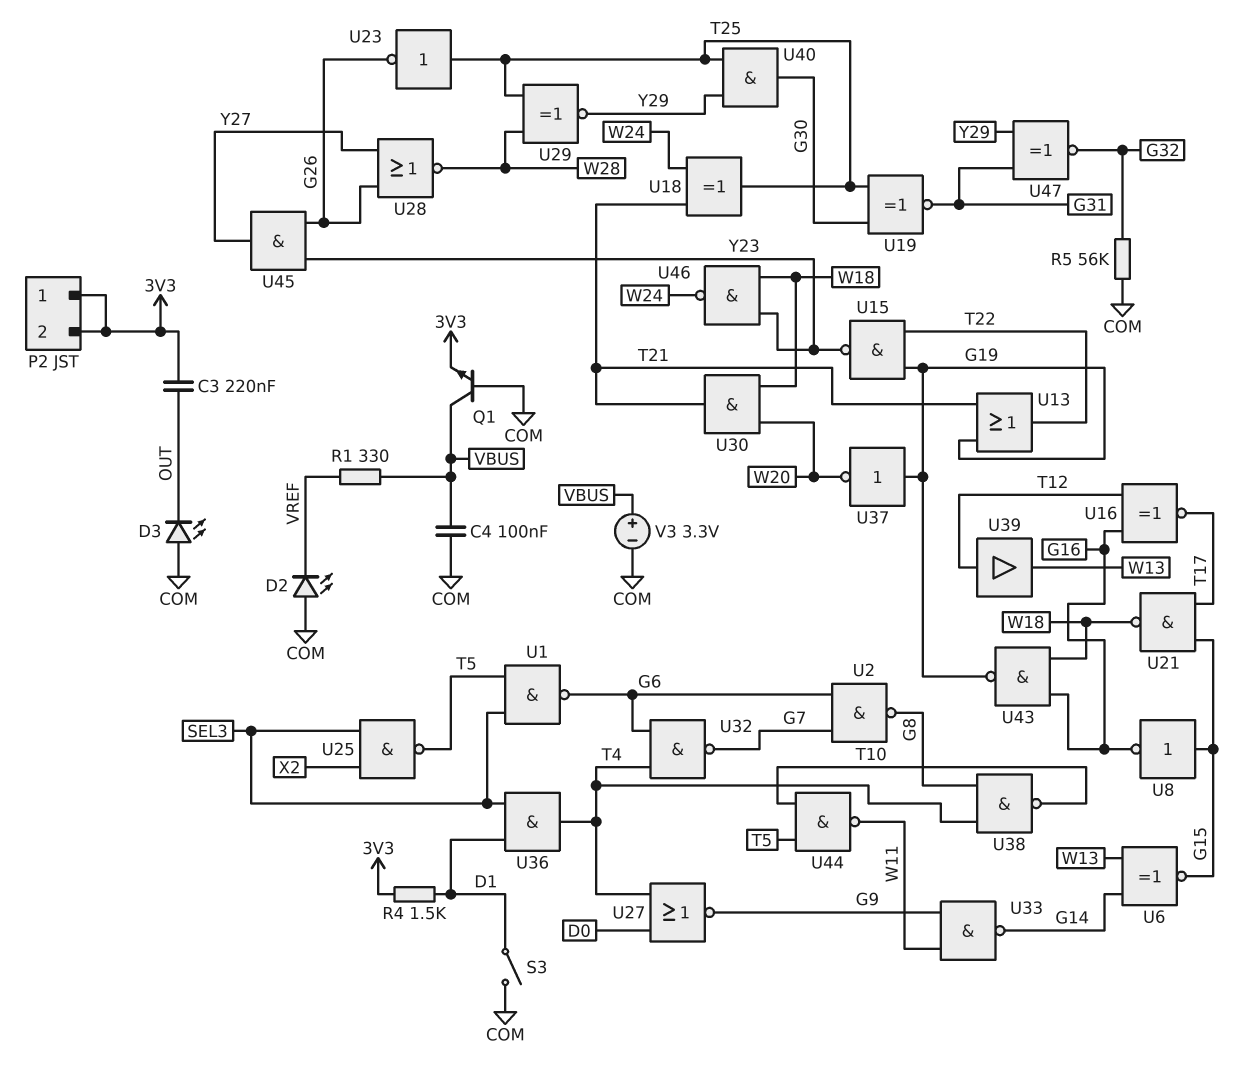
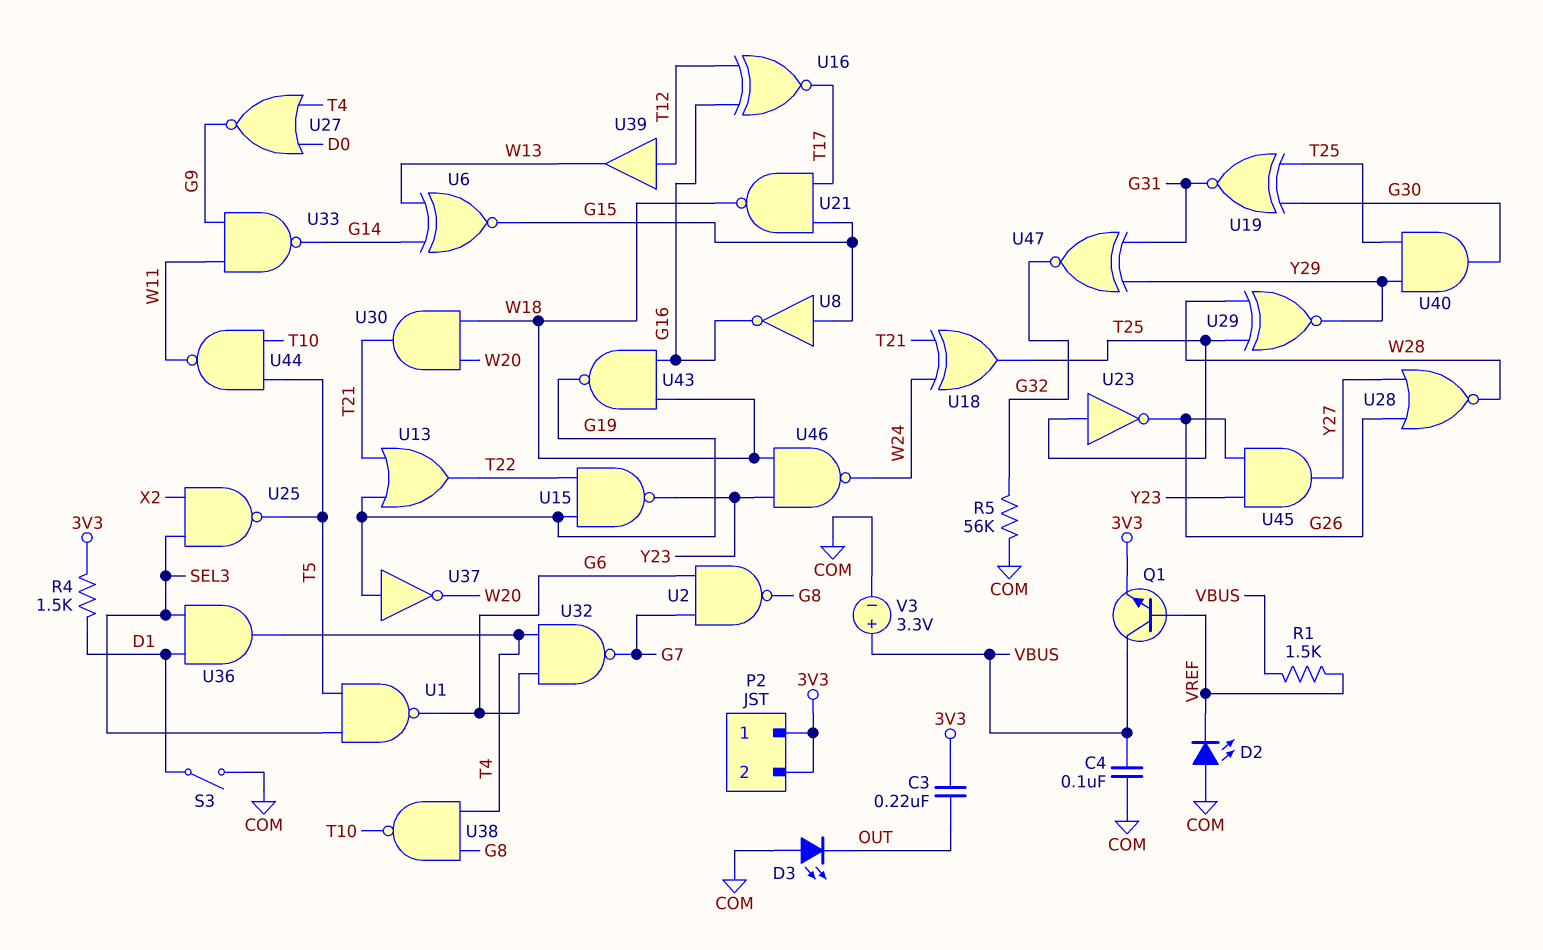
Q1: NPN (B COM, C VBUS, E 3V3) -> NPN (B VREF, C VBUS, E 3V3)
R1: 330 (VBUS, VREF) -> 1.5k (VBUS, VREF)

